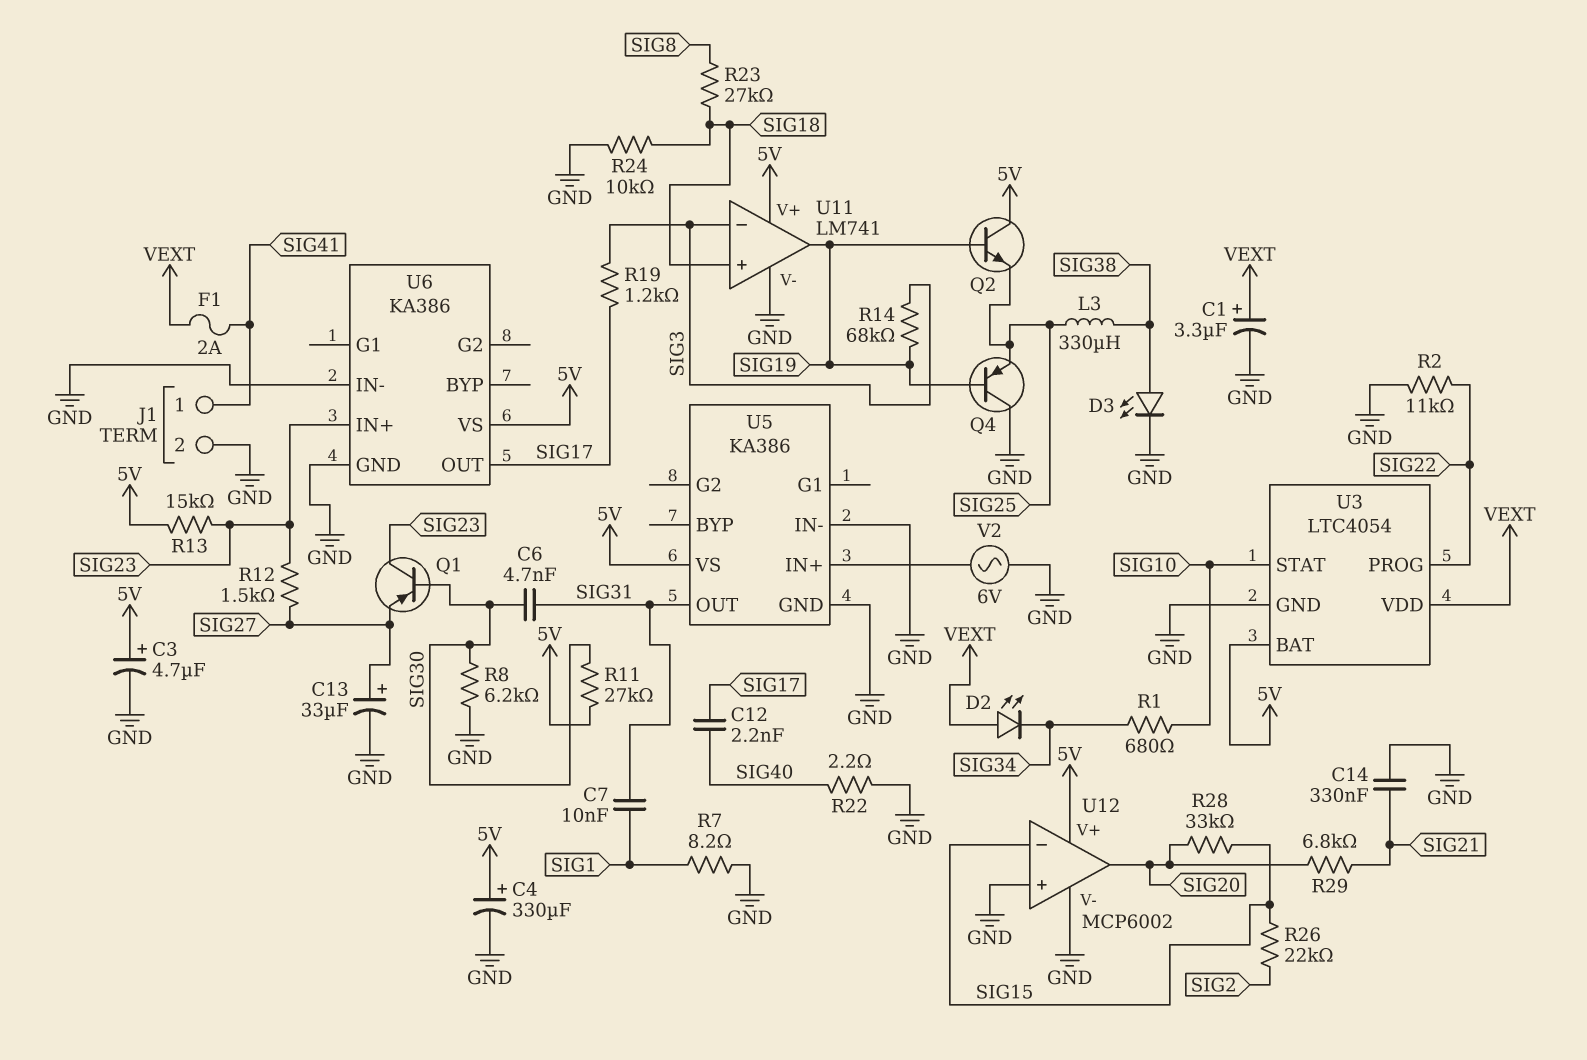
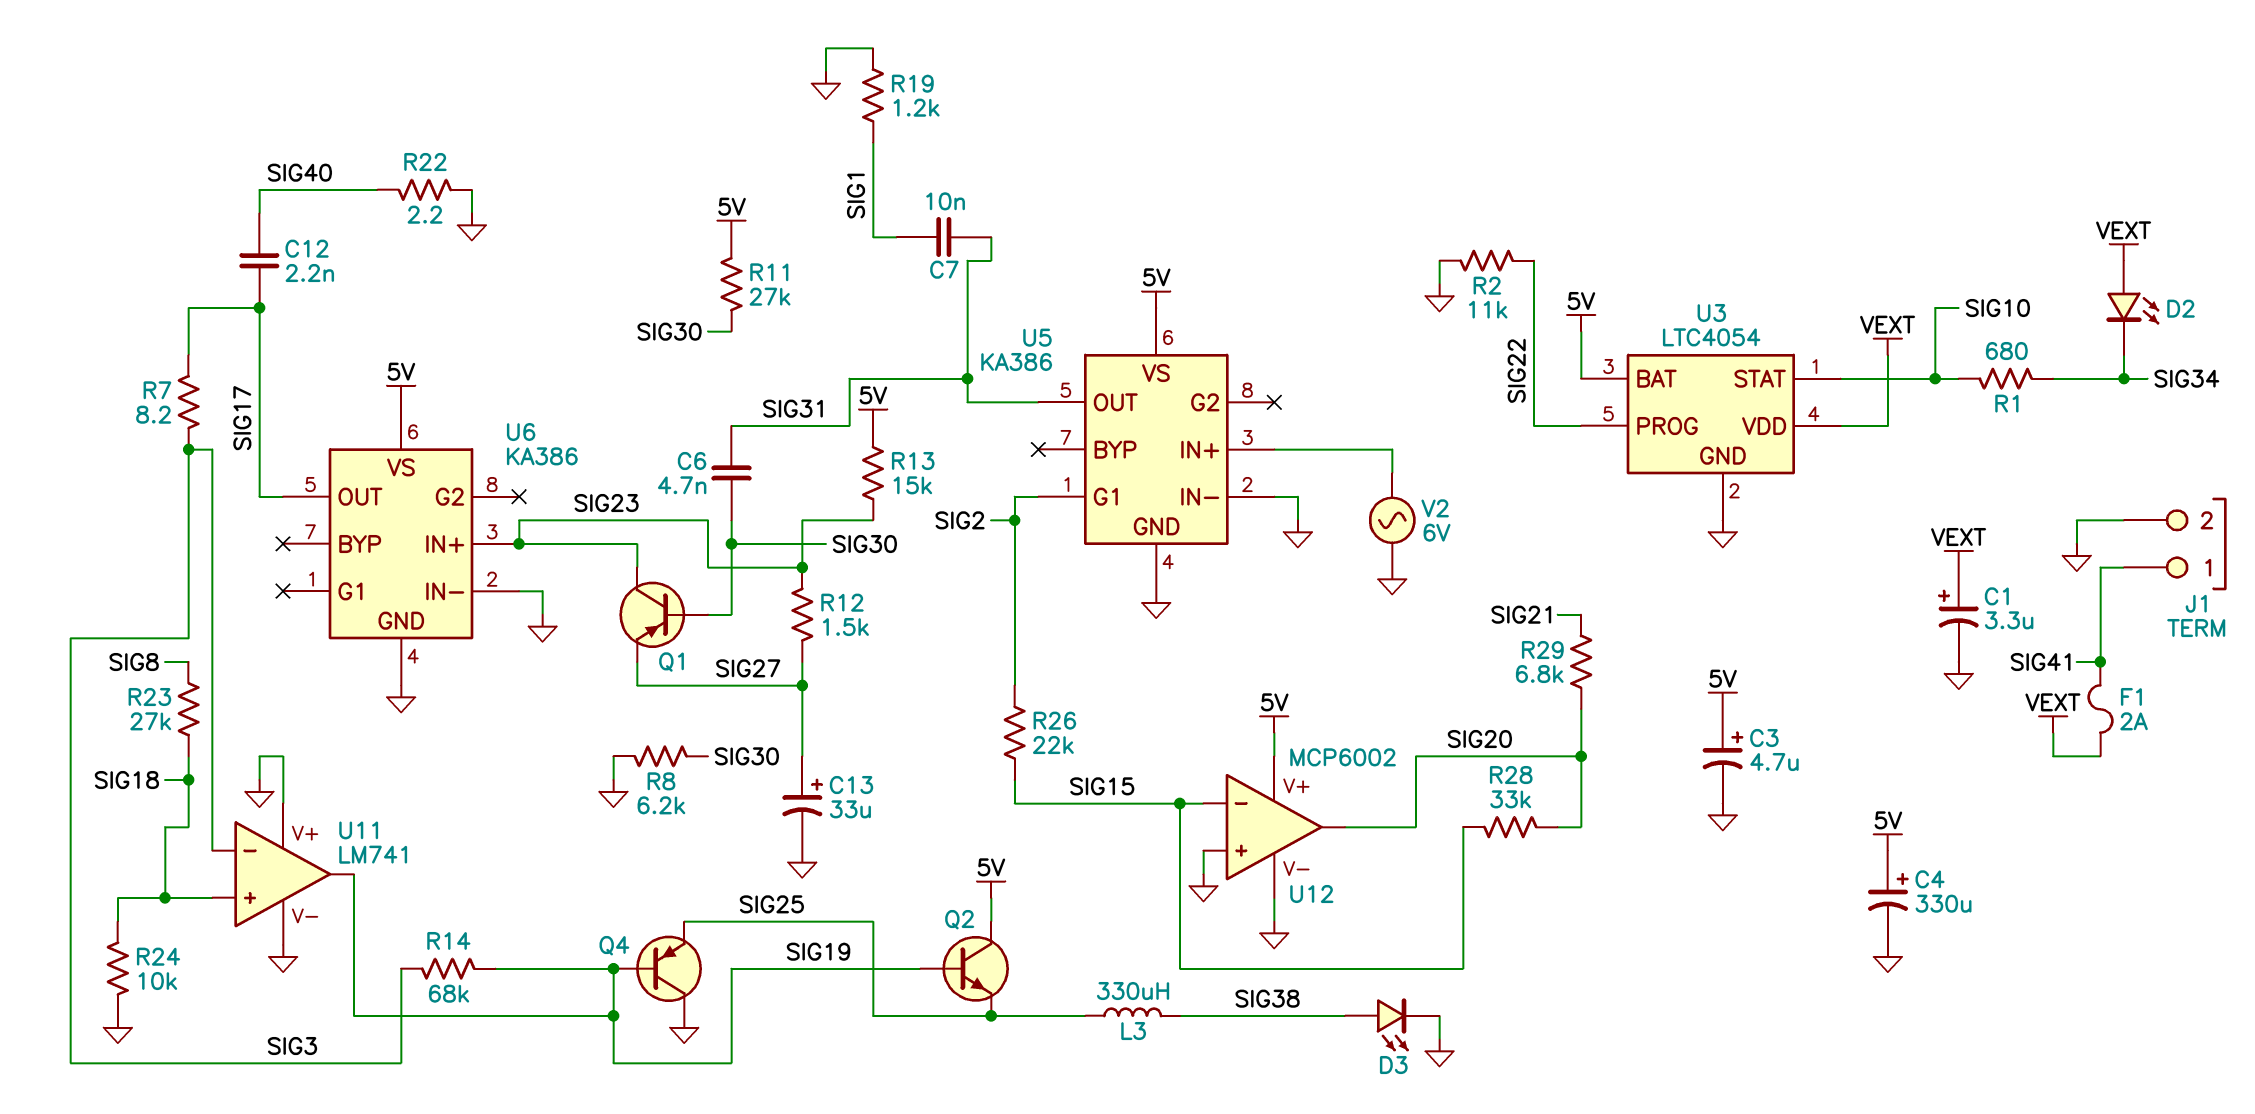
C14: 330nF (GND, SIG21) -> none
R7: 8.2 (GND, SIG1) -> 8.2 (SIG3, SIG17)
R19: 1.2k (SIG3, SIG17) -> 1.2k (GND, SIG1)
U5 pin G1: none -> SIG2
U11 pin V+: 5V -> GND

